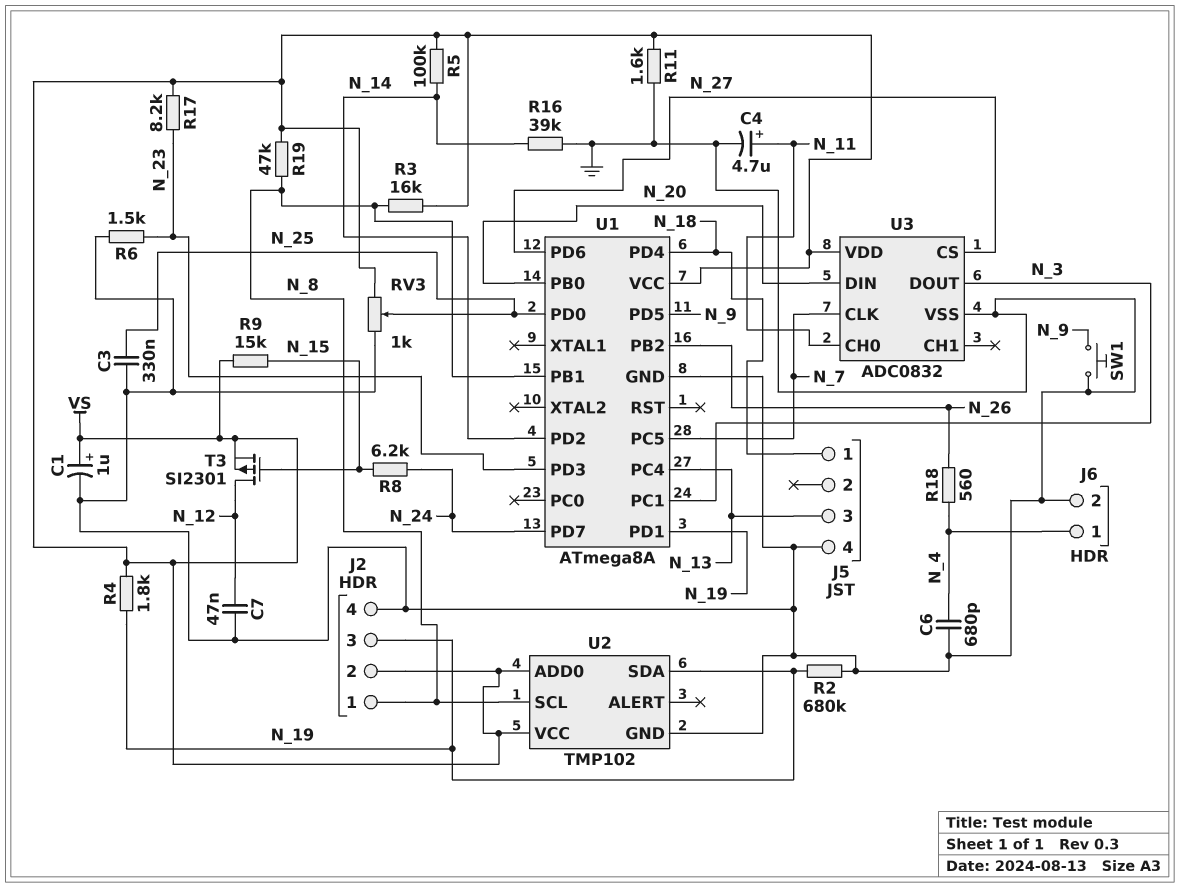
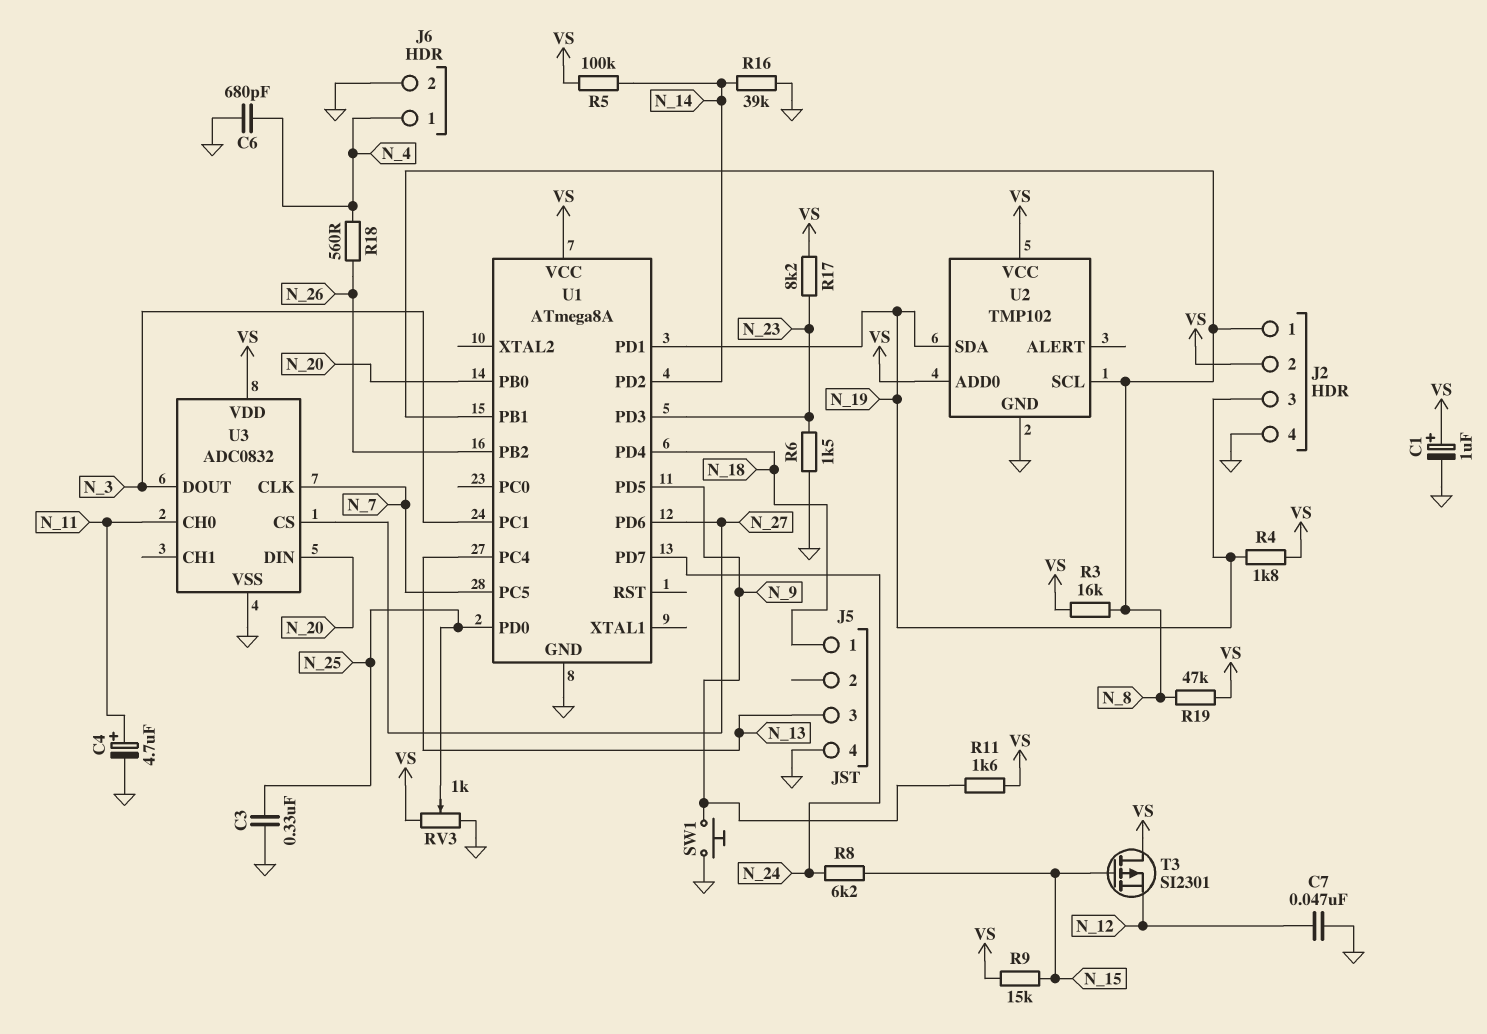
R2: 680k (GND, N_19) -> none
R11: 1.6k (GND, VS) -> 1.6k (N_9, VS)
T3: PMOS SI2301 (G N_15, D N_12, S VS) -> PMOS SI2301 (G N_15, D VS, S N_12)

